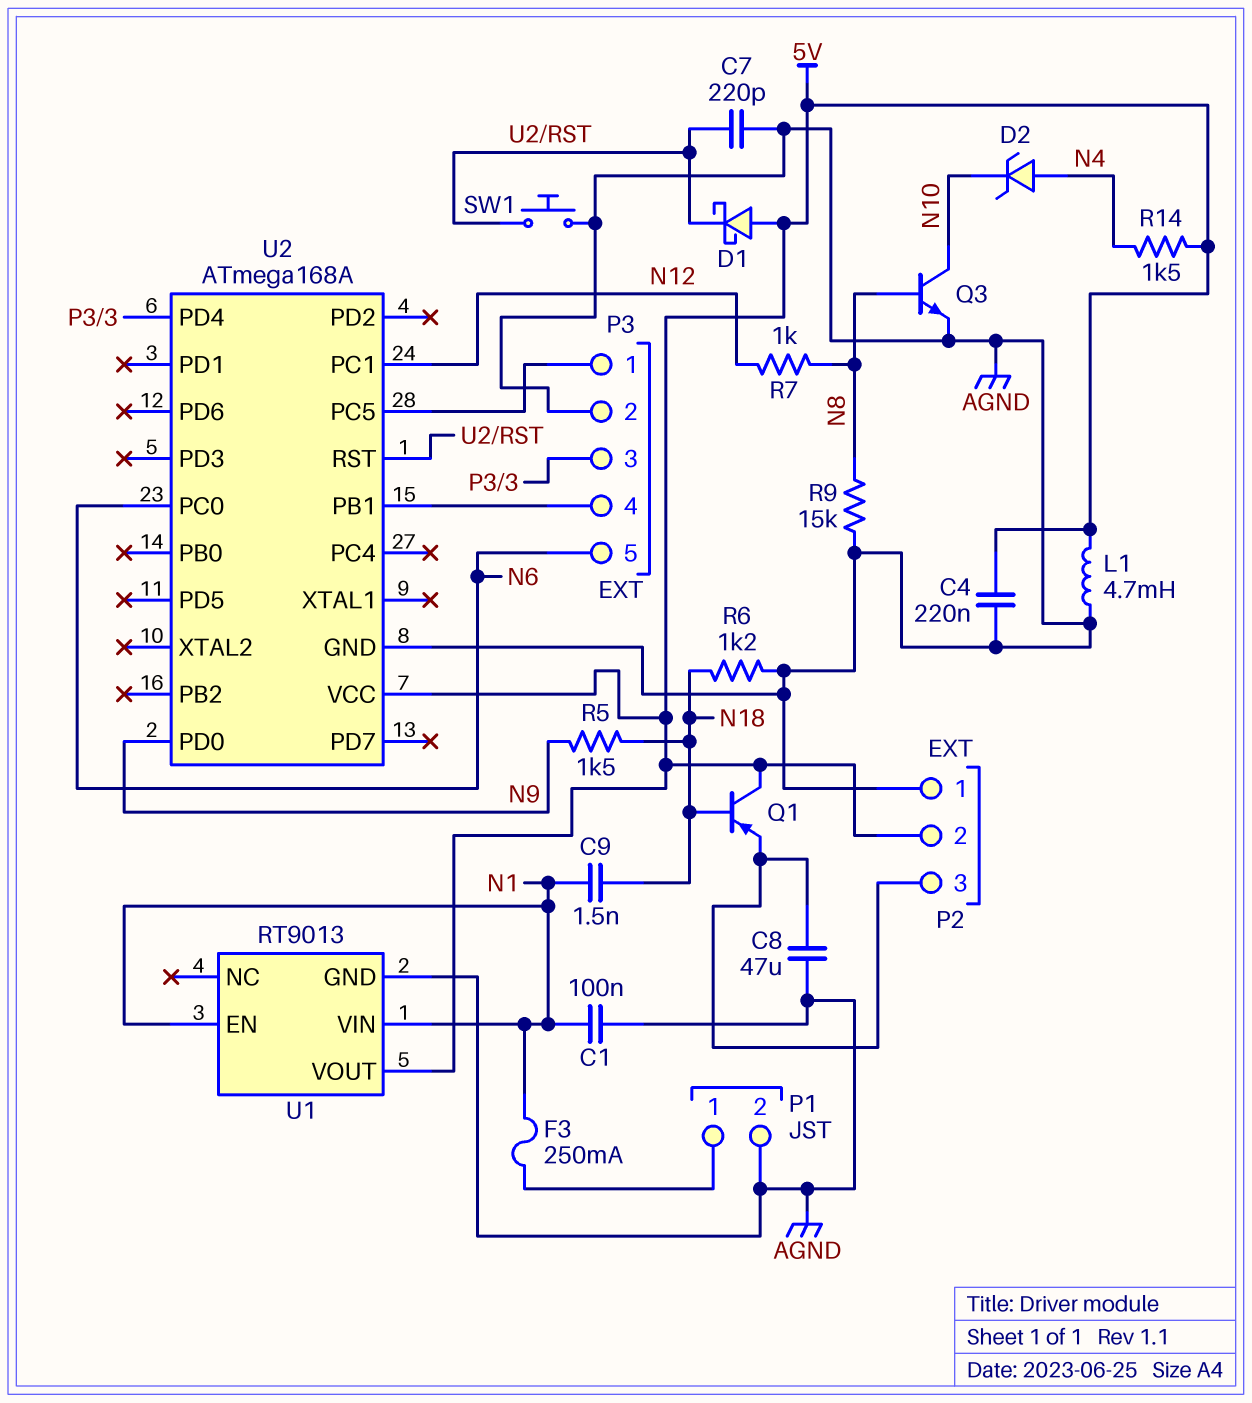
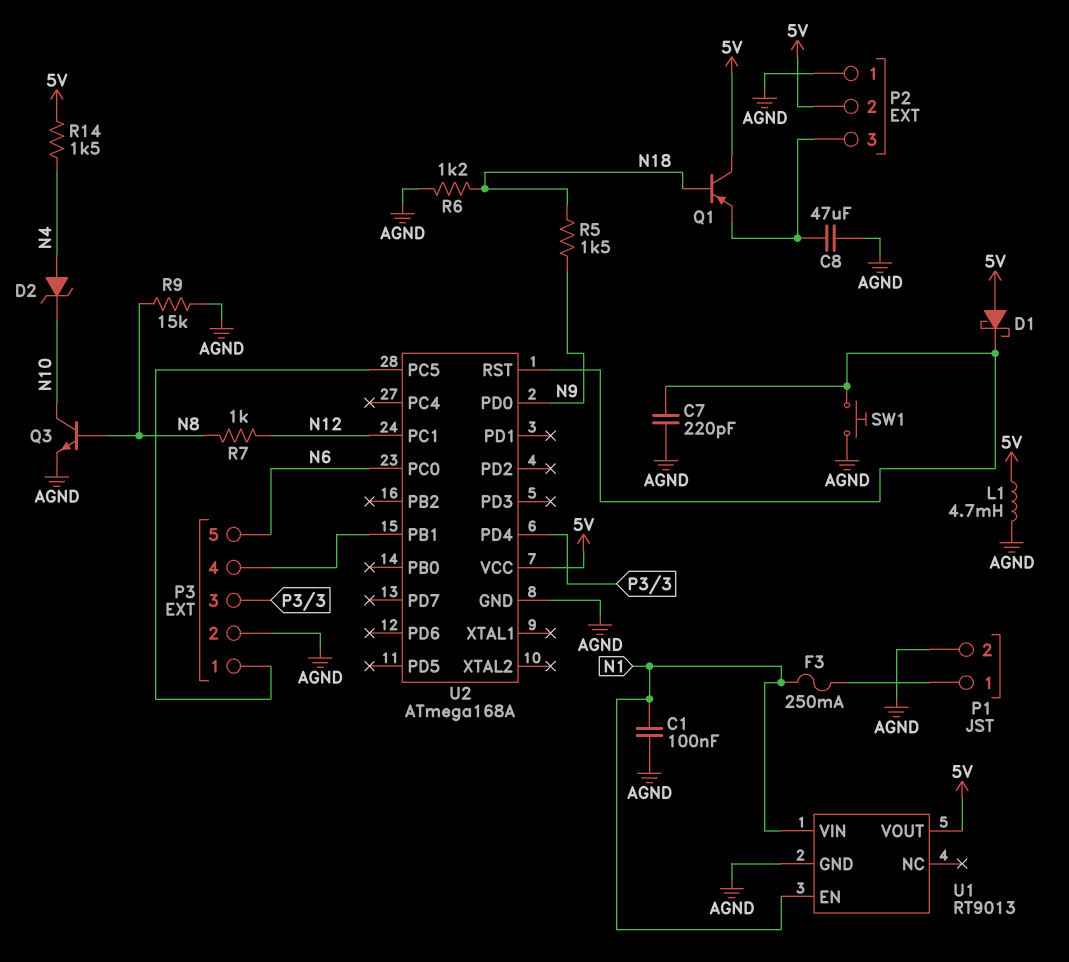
C4: 220nF (5V, AGND) -> none
C9: 1.5nF (N1, N18) -> none

